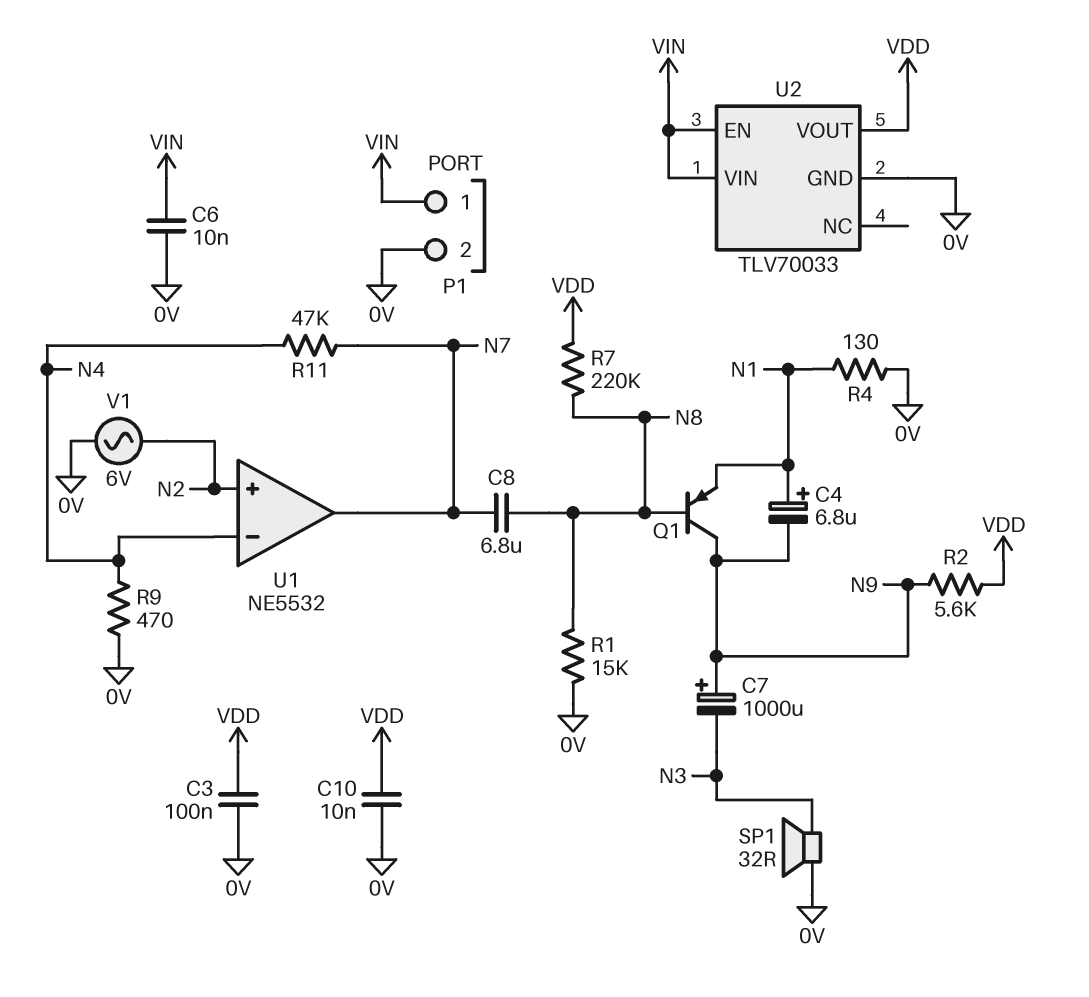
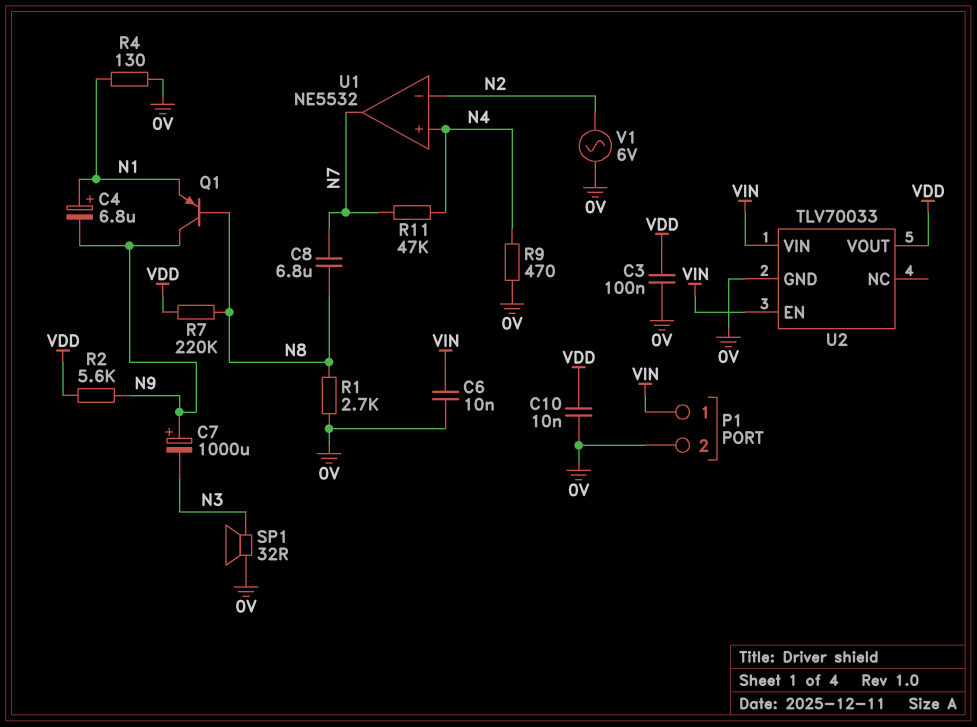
R1: 15k (0V, N8) -> 2.7k (0V, N8)
U1 pin in+: N2 -> N4
U1 pin in-: N4 -> N2

